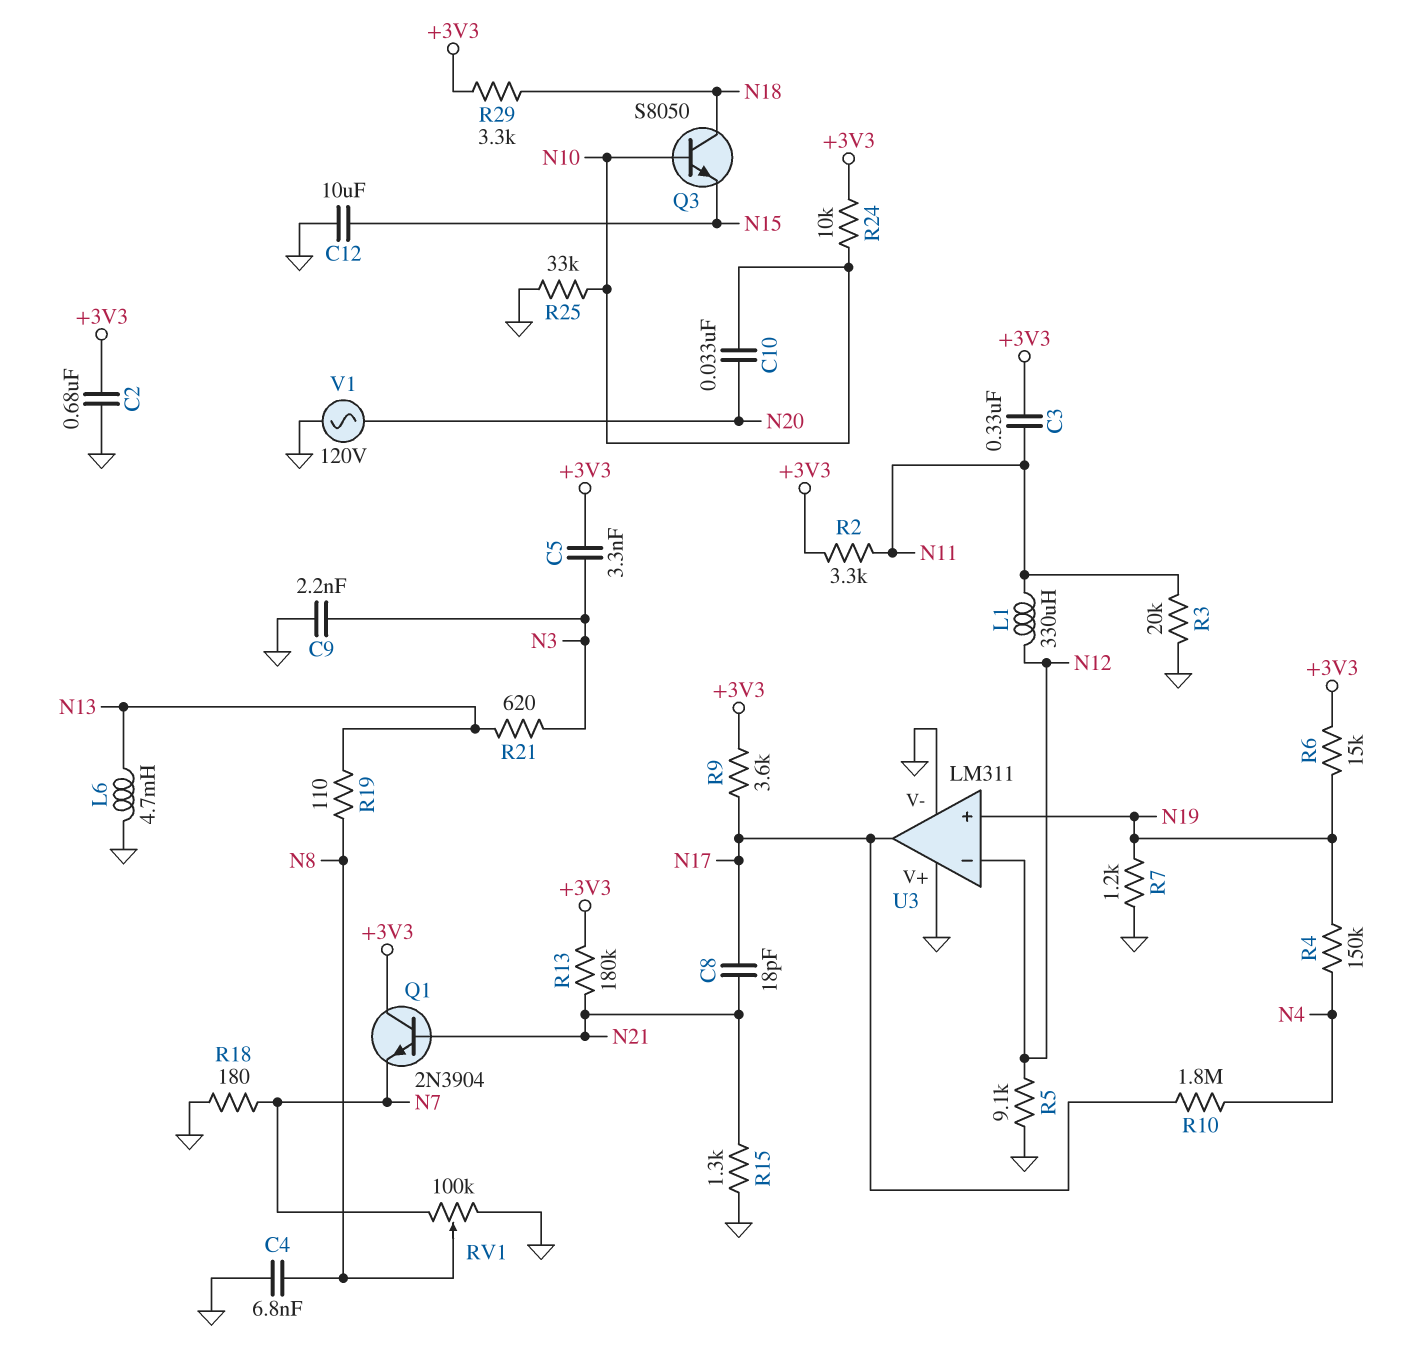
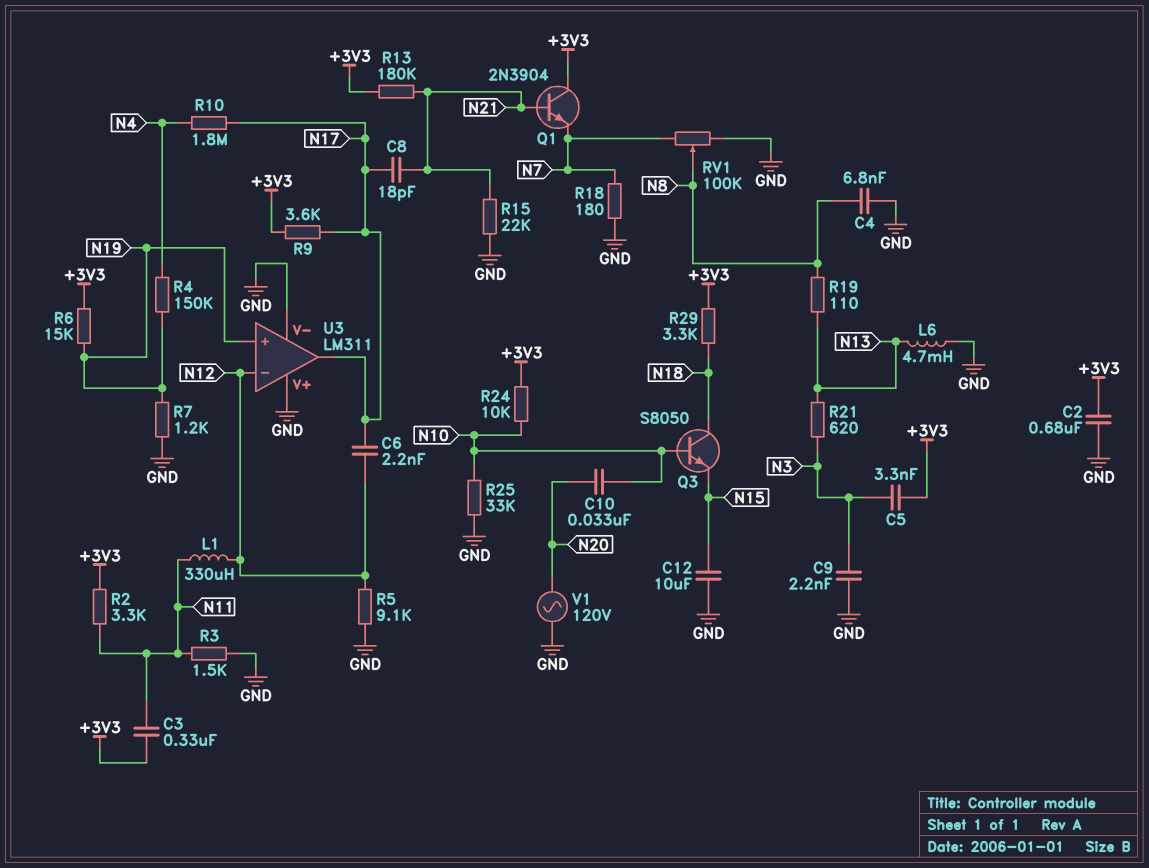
C6: none -> 2.2nF (N12, N17)
R3: 20k (GND, N11) -> 1.5k (GND, N11)
R15: 1.3k (GND, N21) -> 22k (GND, N21)

